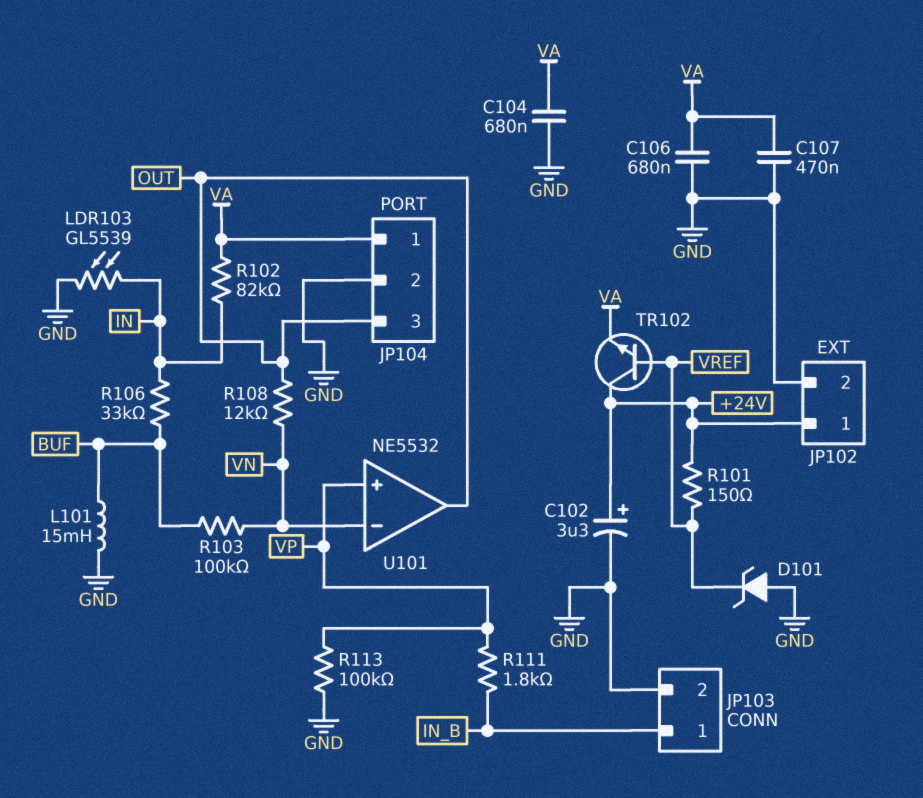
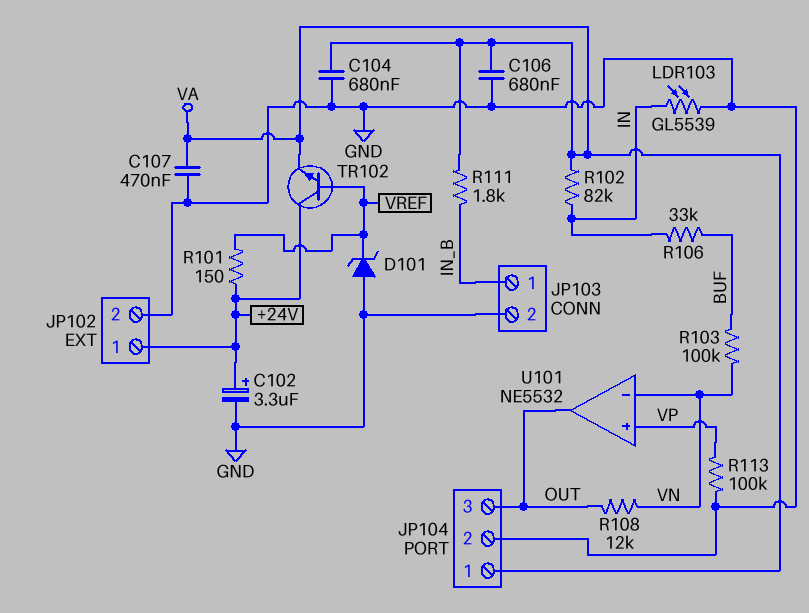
L101: 15mH (BUF, GND) -> none
R111: 1.8k (IN_B, VP) -> 1.8k (IN_B, VA)

